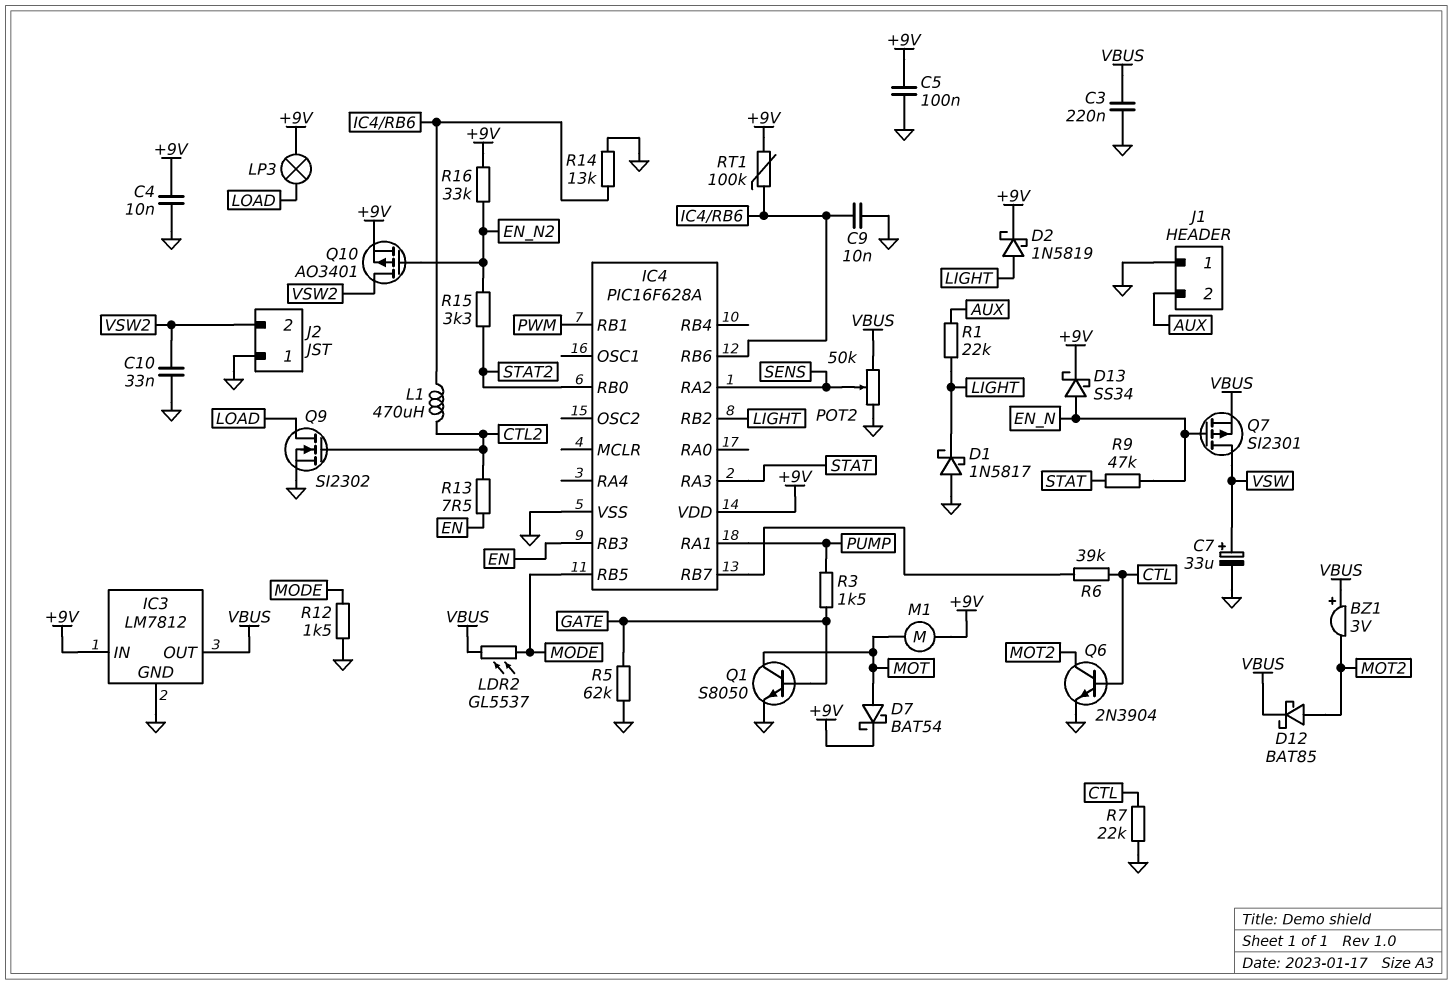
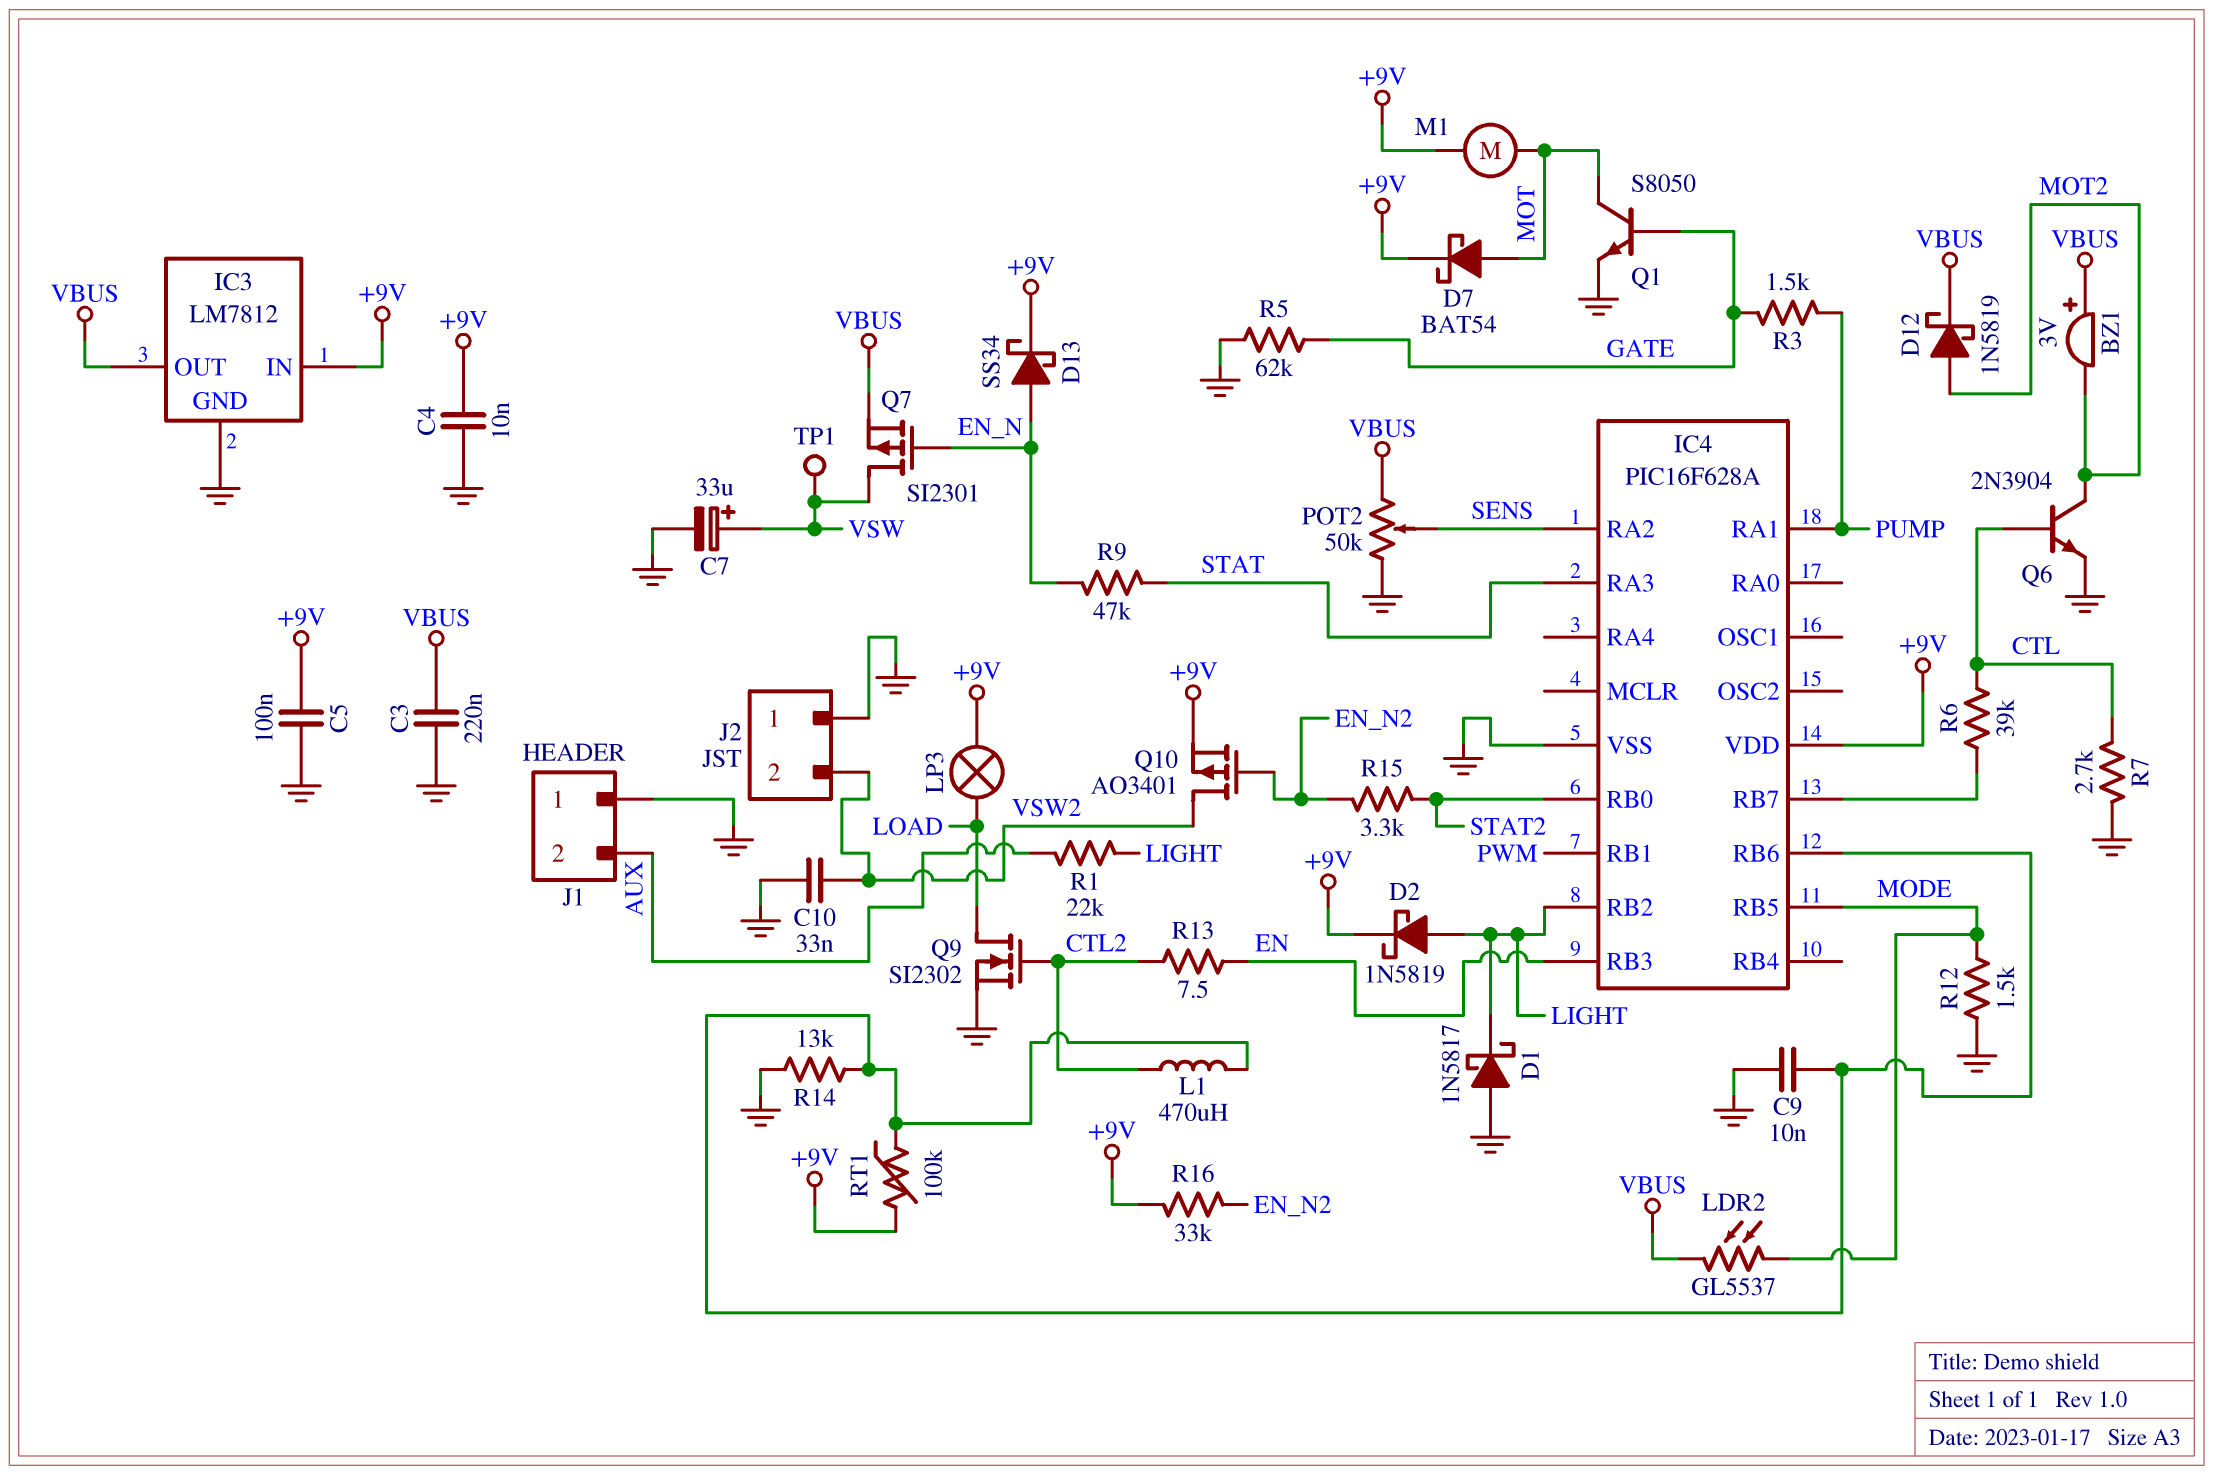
D12: schottky BAT85 (A MOT2, K VBUS) -> schottky 1N5819 (A MOT2, K VBUS)
R7: 22k (CTL, GND) -> 2.7k (CTL, GND)
TP1: none -> test point (VSW)

